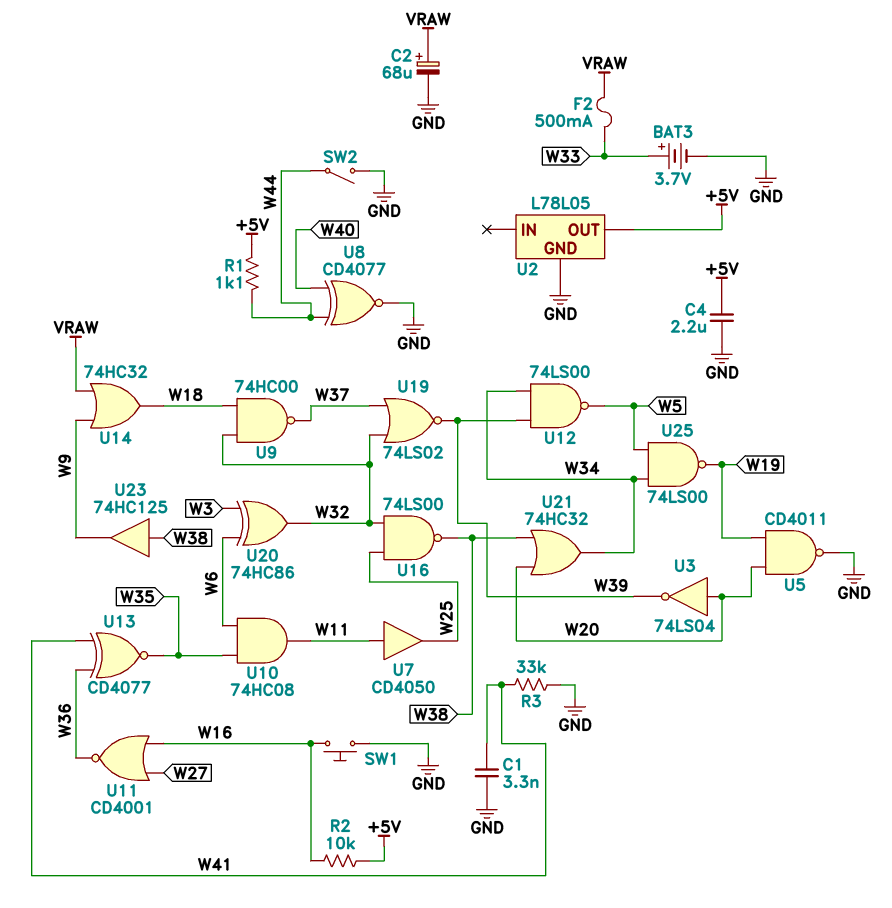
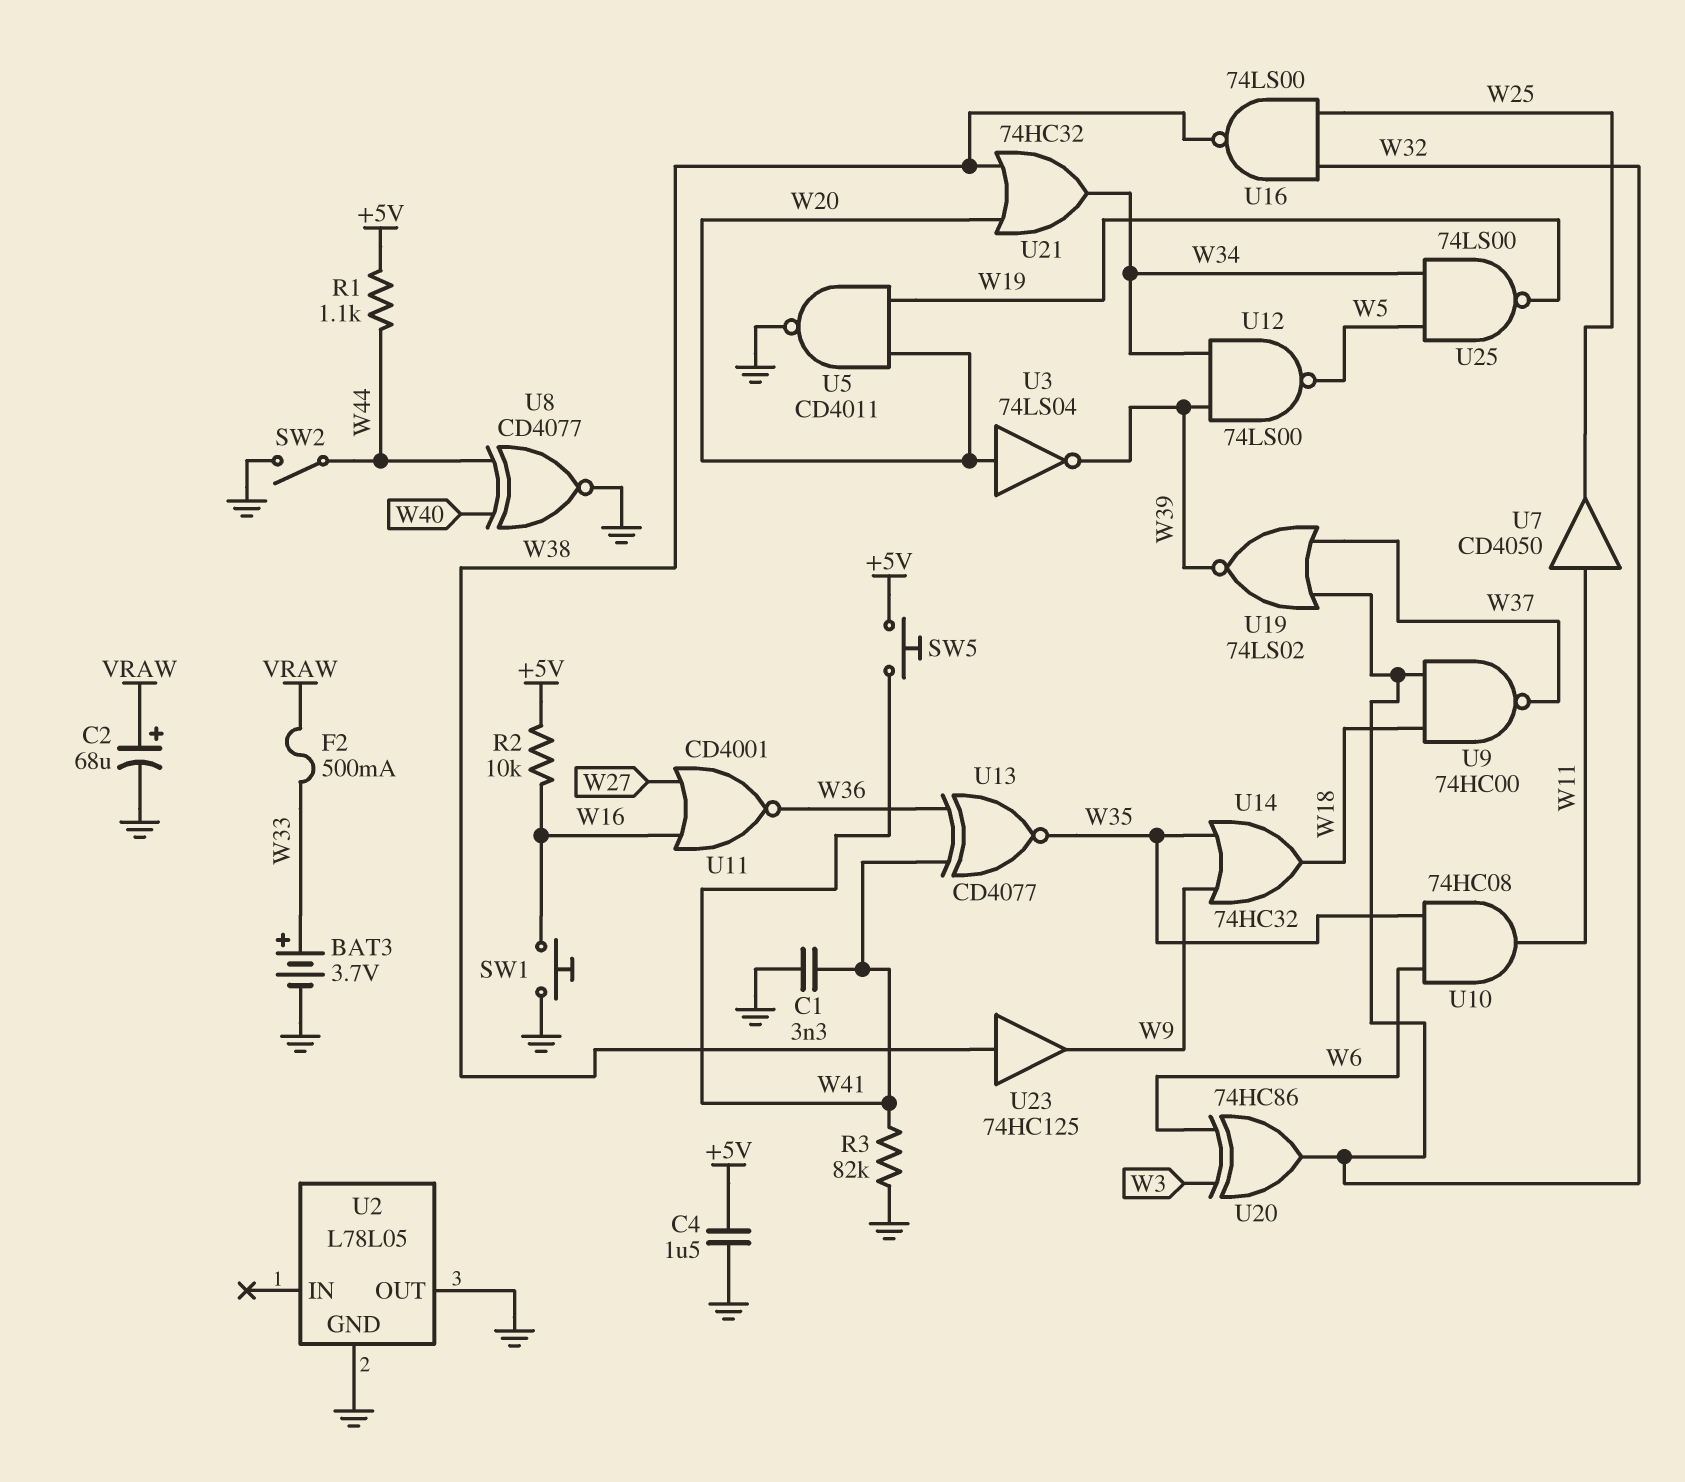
C4: 2.2uF (+5V, GND) -> 1.5uF (+5V, GND)
R3: 33k (GND, W41) -> 82k (GND, W41)
SW5: none -> button (+5V, W41)
U2 pin OUT: +5V -> GND
U14: OR 74HC32 (in VRAW, in W9, out W18) -> OR 74HC32 (in W9, in W35, out W18)

